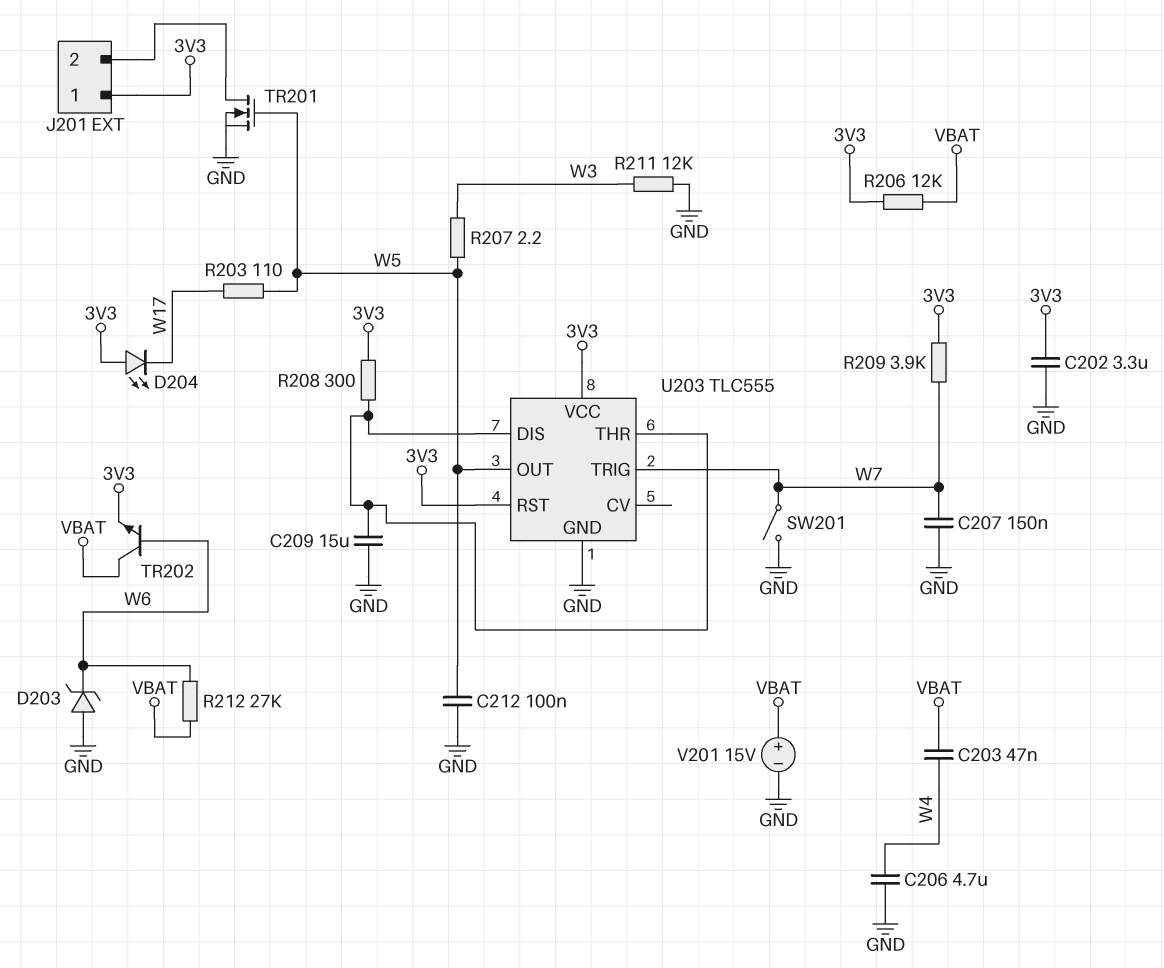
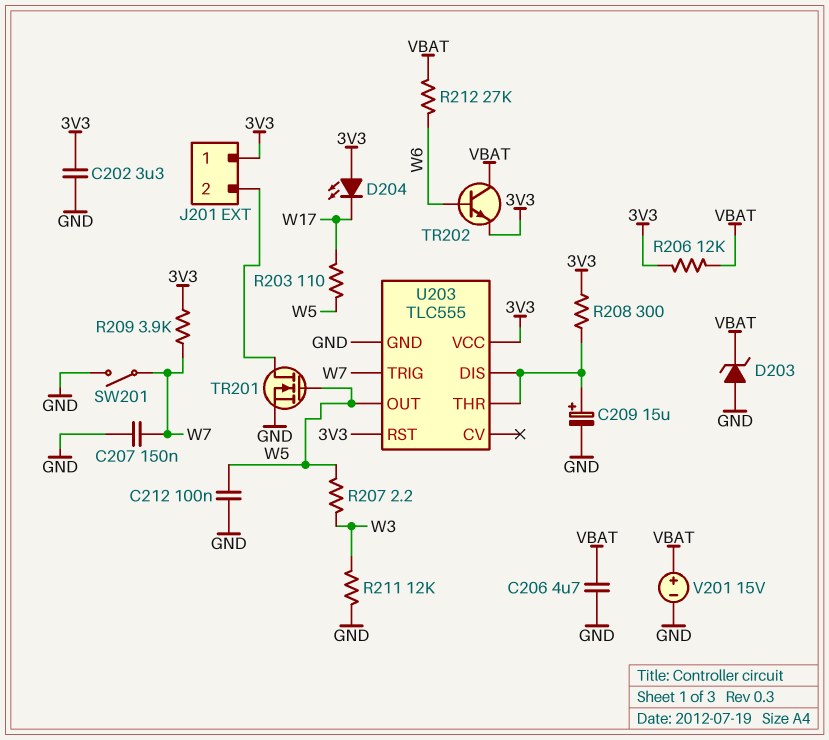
C203: 47nF (VBAT, W4) -> none
C206: 4.7uF (GND, W4) -> 4.7uF (GND, VBAT)
C209: 15uF (GND, U203/DIS) -> 15uF (plus U203/DIS, minus GND)
D203: zener (A GND, K W6) -> zener (A GND, K VBAT)

